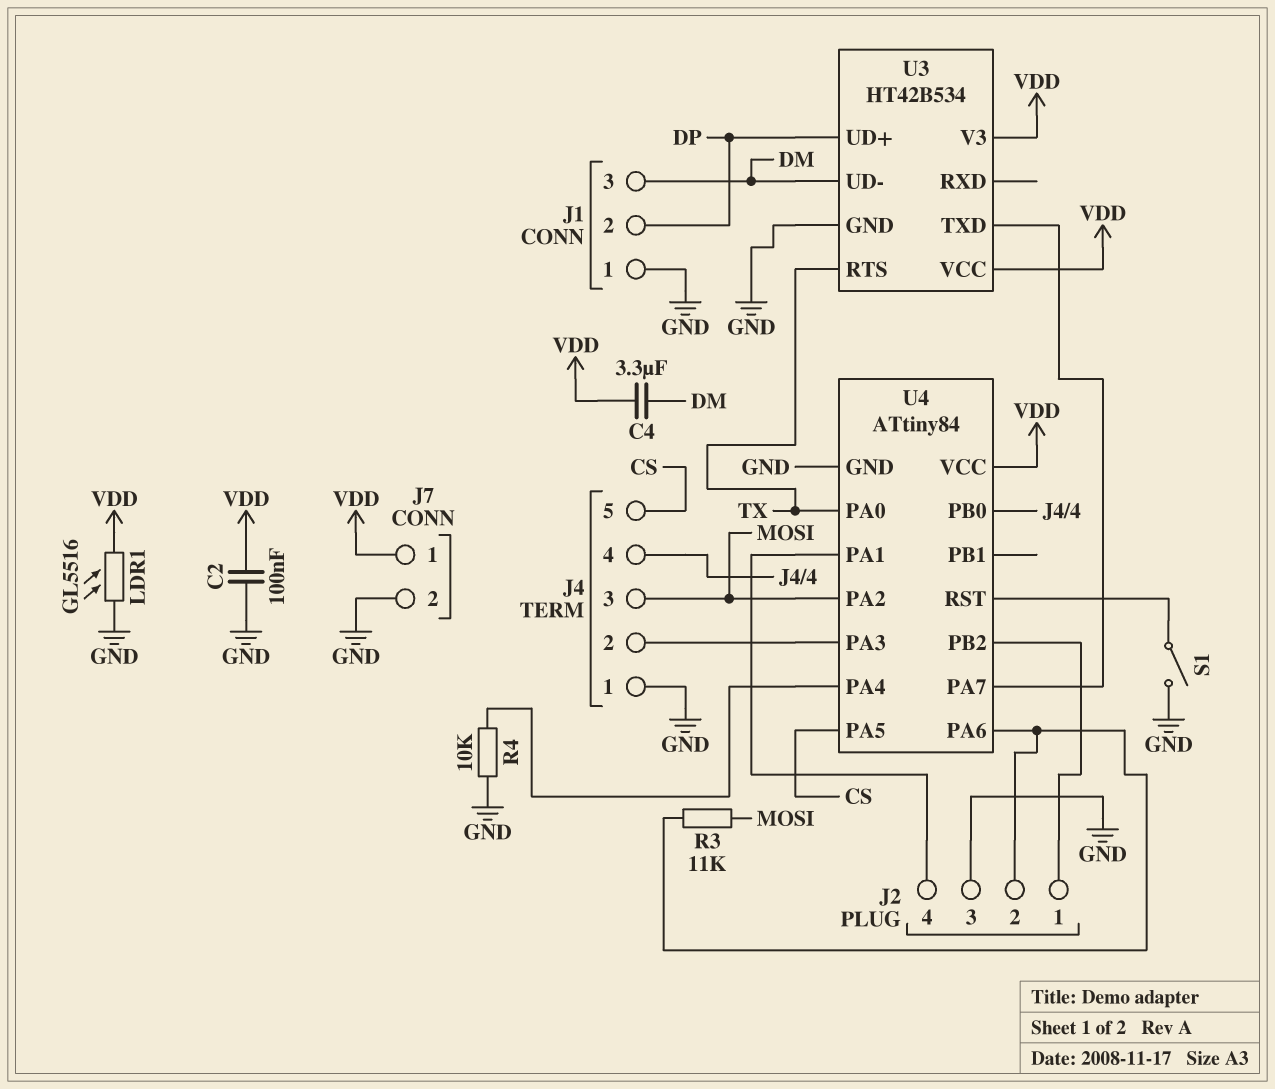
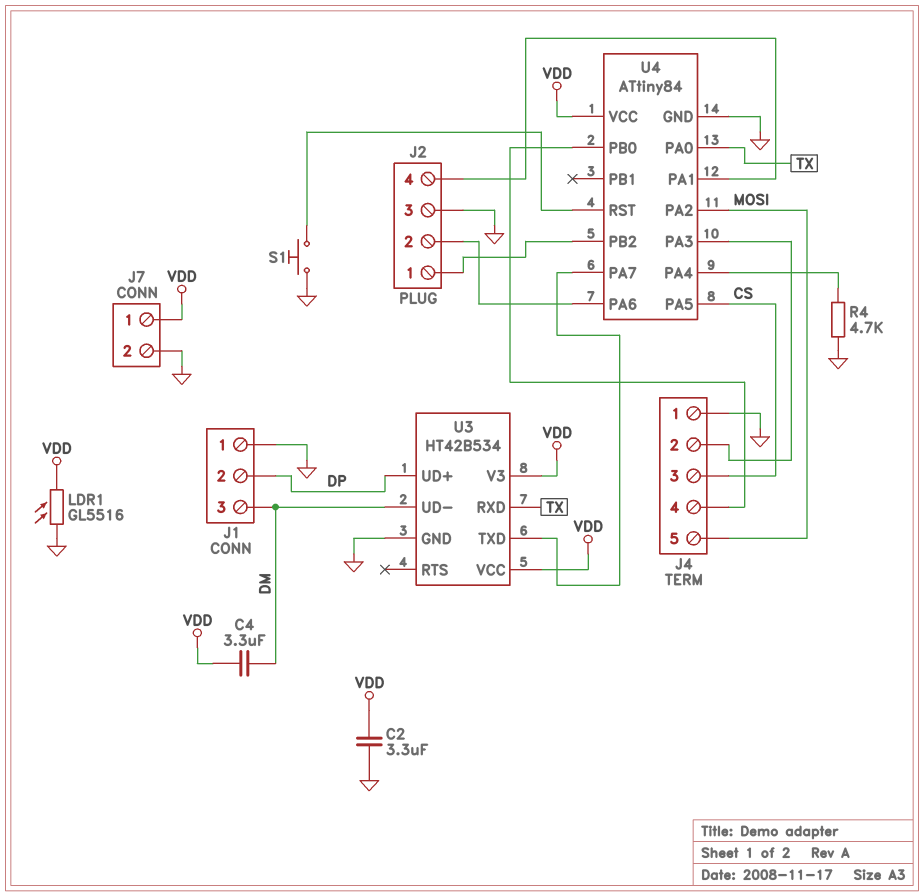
C2: 100nF (GND, VDD) -> 3.3uF (GND, VDD)
J4 pin 3: MOSI -> CS
J4 pin 5: CS -> MOSI
R3: 11k (J2/2, MOSI) -> none
R4: 10k (GND, U4/PA4) -> 4.7k (GND, U4/PA4)
S1: switch (GND, U4/RST) -> button (GND, U4/RST)
U3 pin RTS: TX -> none
U3 pin RXD: none -> TX

